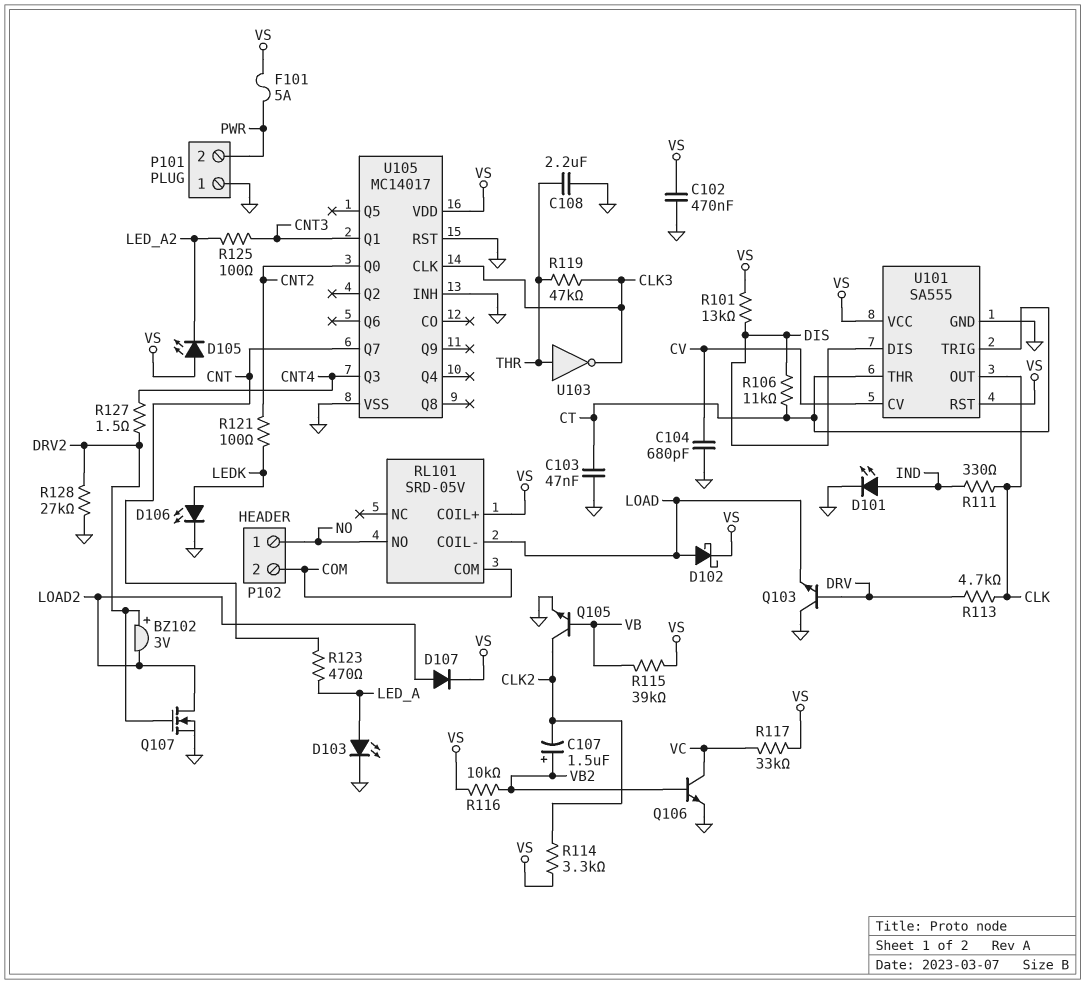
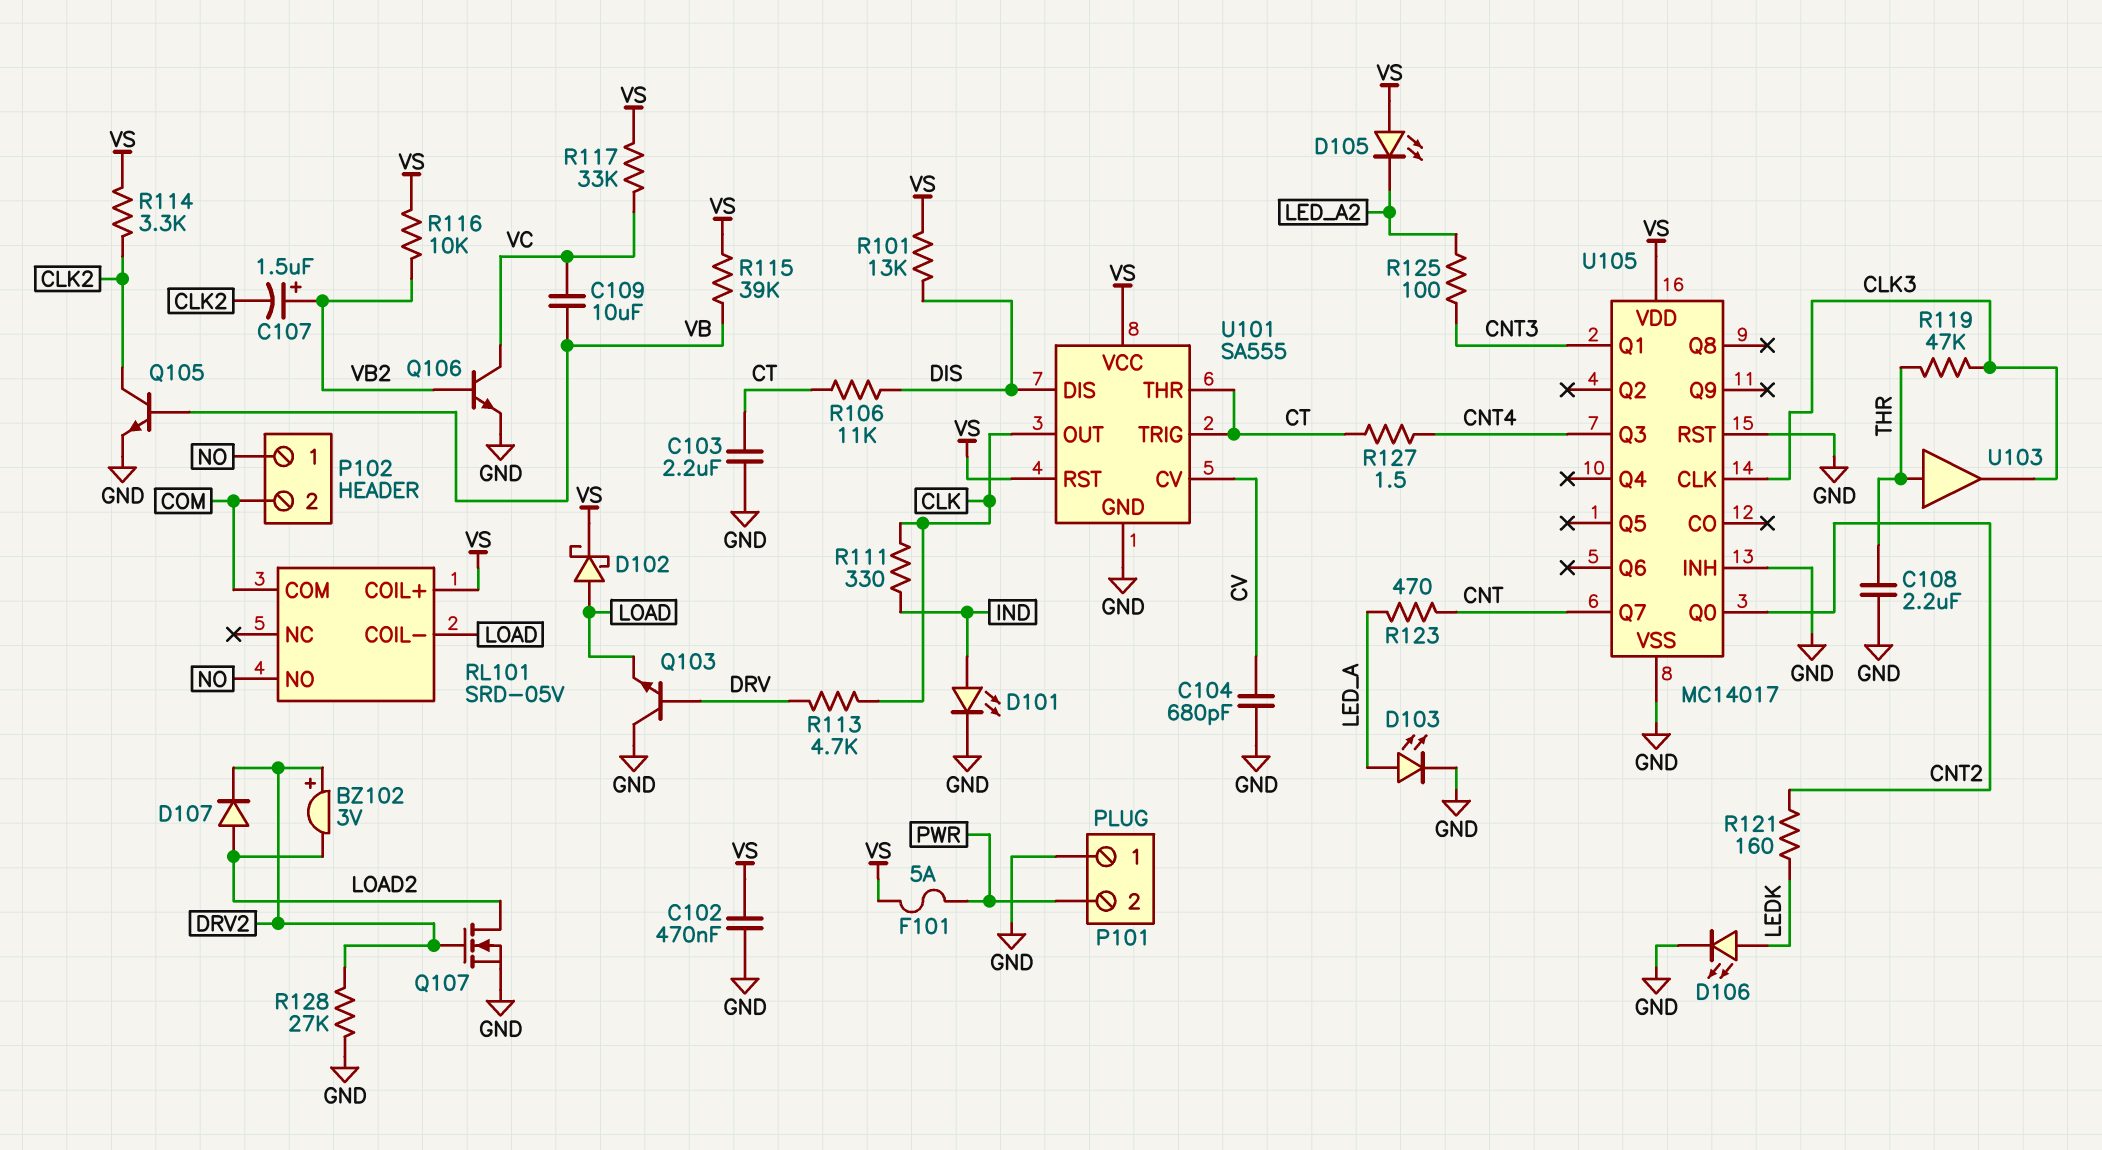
C103: 47nF (CT, GND) -> 2.2uF (CT, GND)
C109: none -> 10uF (VB, VC)
D107: diode (A LOAD2, K VS) -> diode (A LOAD2, K DRV2)
R121: 100 (CNT2, LEDK) -> 160 (CNT2, LEDK)
R127: 1.5 (CNT4, DRV2) -> 1.5 (CNT4, CT)
U103: NOT (in THR, out CLK3) -> buffer (in THR, out CLK3)

